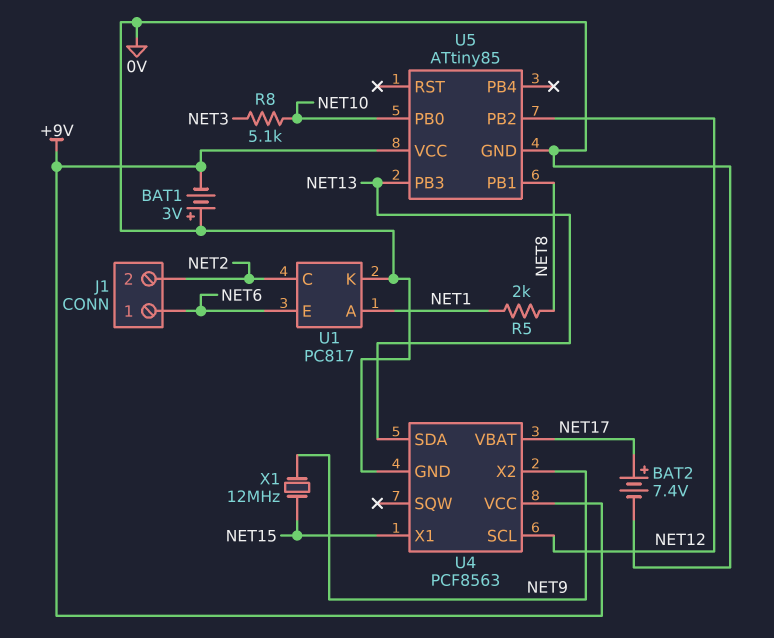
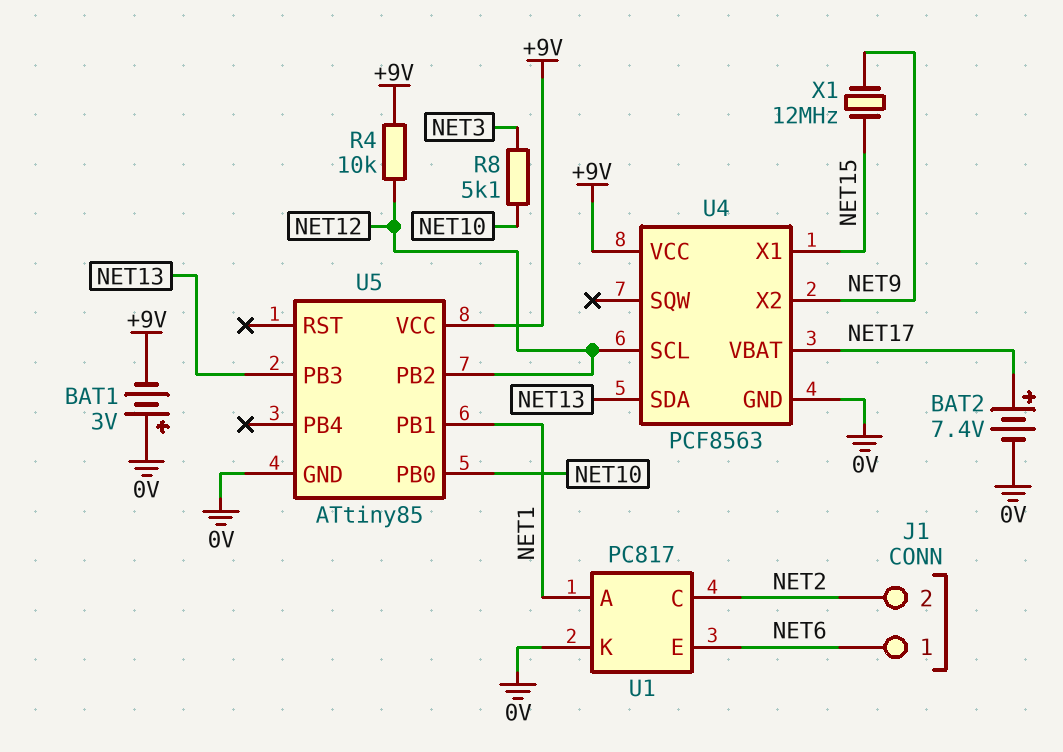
R4: none -> 10k (+9V, NET12)
R5: 2k (NET1, NET8) -> none
U5 pin PB1: NET8 -> NET1

